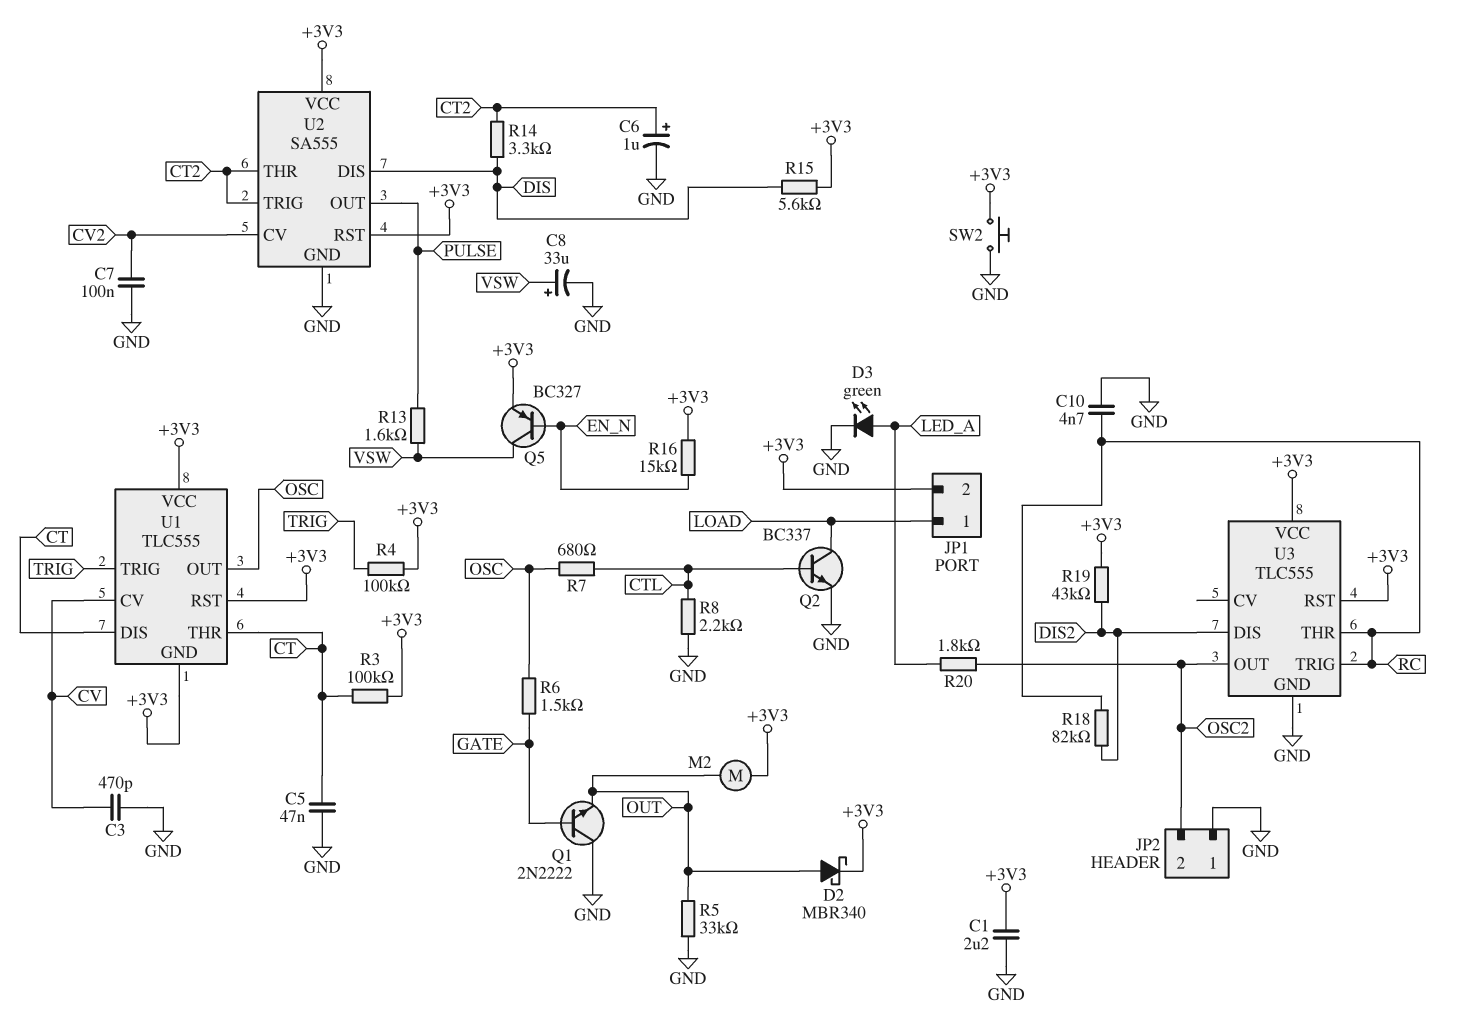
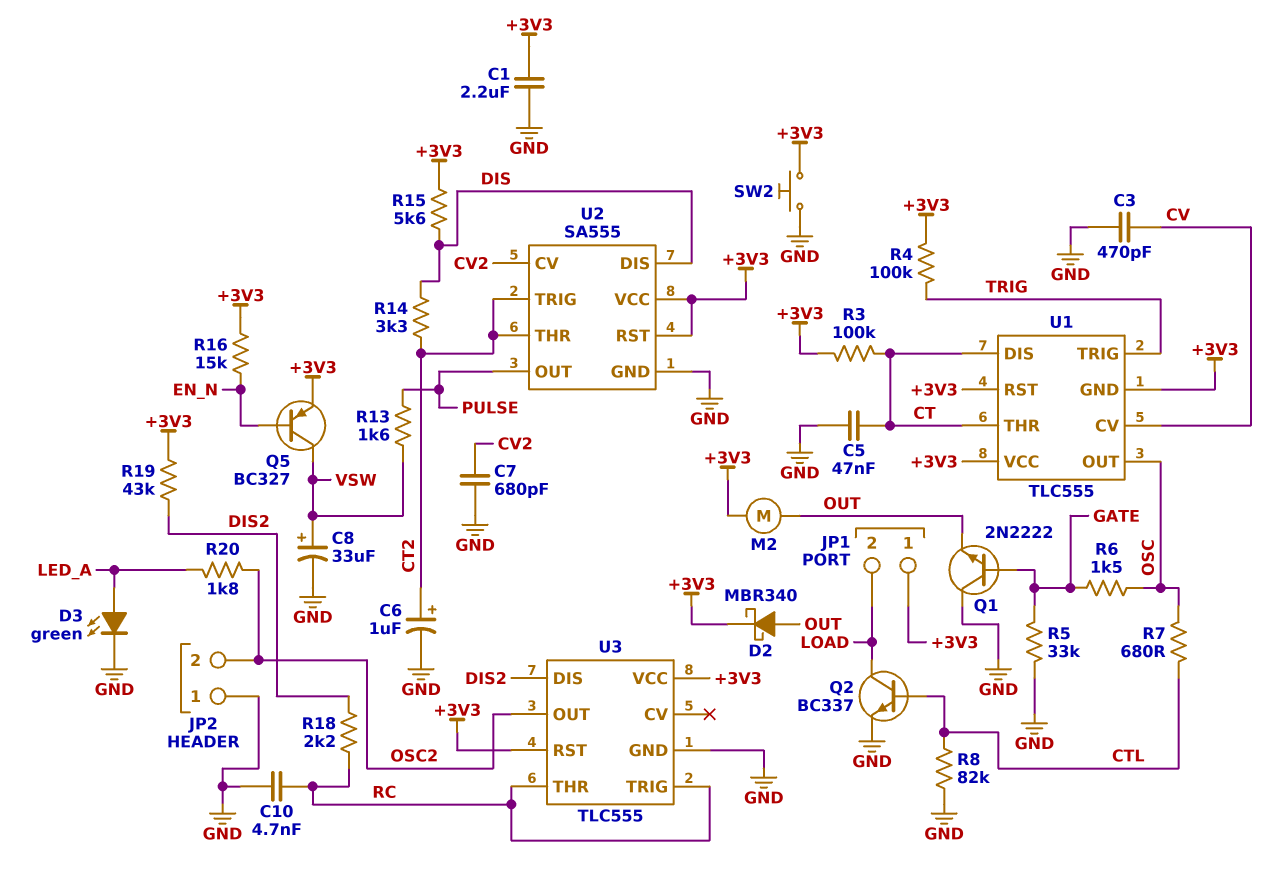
C7: 100nF (CV2, GND) -> 680pF (CV2, GND)
JP1 pin 1: LOAD -> +3V3
JP1 pin 2: +3V3 -> LOAD
R5: 33k (GND, OUT) -> 33k (GATE, GND)
R8: 2.2k (CTL, GND) -> 82k (CTL, GND)
R18: 82k (DIS2, RC) -> 2.2k (DIS2, RC)

